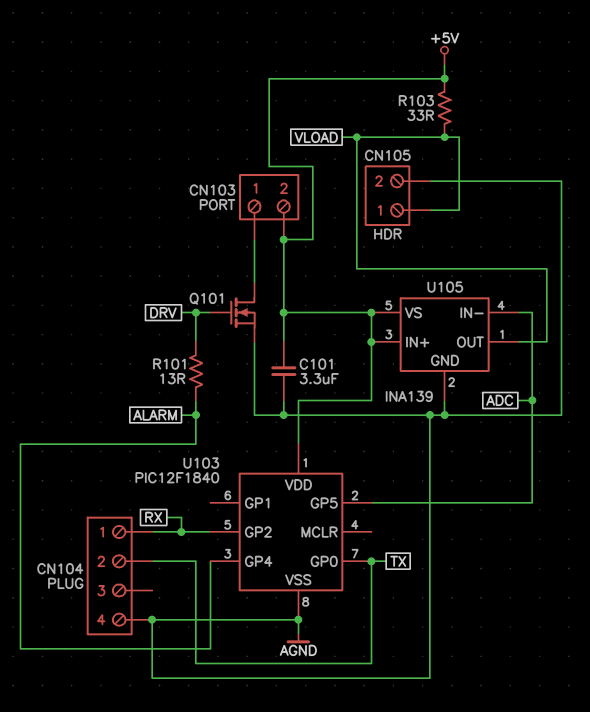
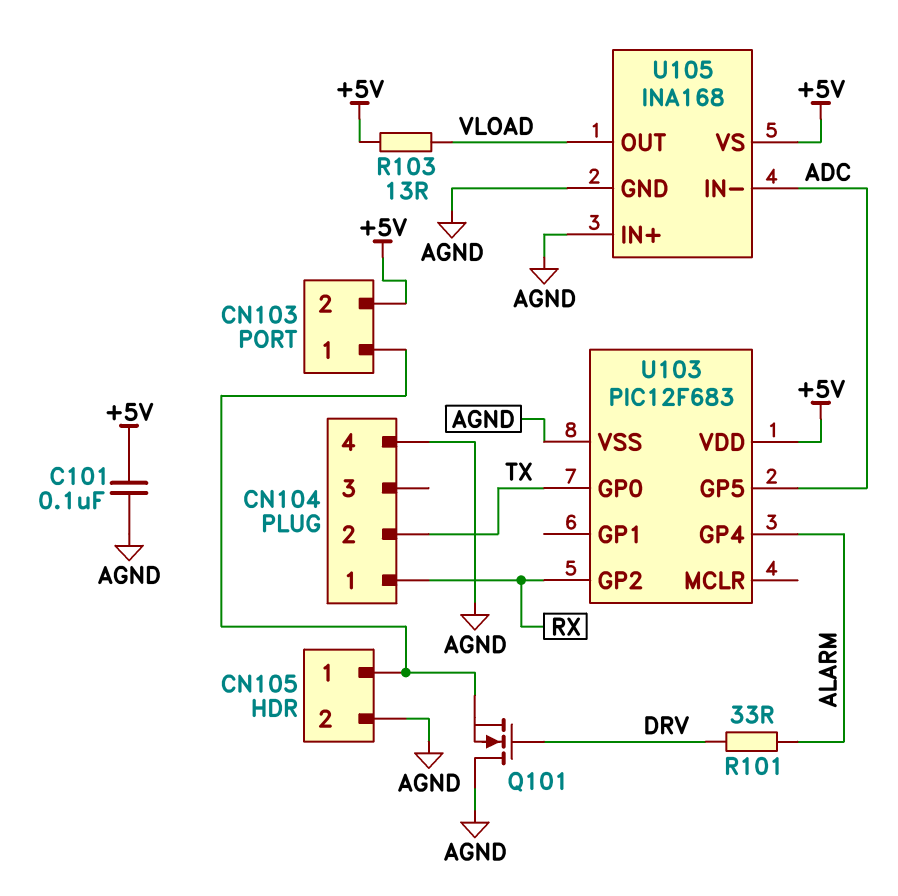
C101: 3.3uF (+5V, AGND) -> 100nF (+5V, AGND)
CN105 pin 1: VLOAD -> CN103/1
Q101: NMOS (G DRV, D CN103/1, S AGND) -> NMOS (G DRV, D AGND, S CN103/1)
R101: 13 (ALARM, DRV) -> 33 (ALARM, DRV)
R103: 33 (+5V, VLOAD) -> 13 (+5V, VLOAD)
U103: PIC12F1840 -> PIC12F683
U105: INA139 -> INA168
U105 pin IN+: +5V -> AGND

